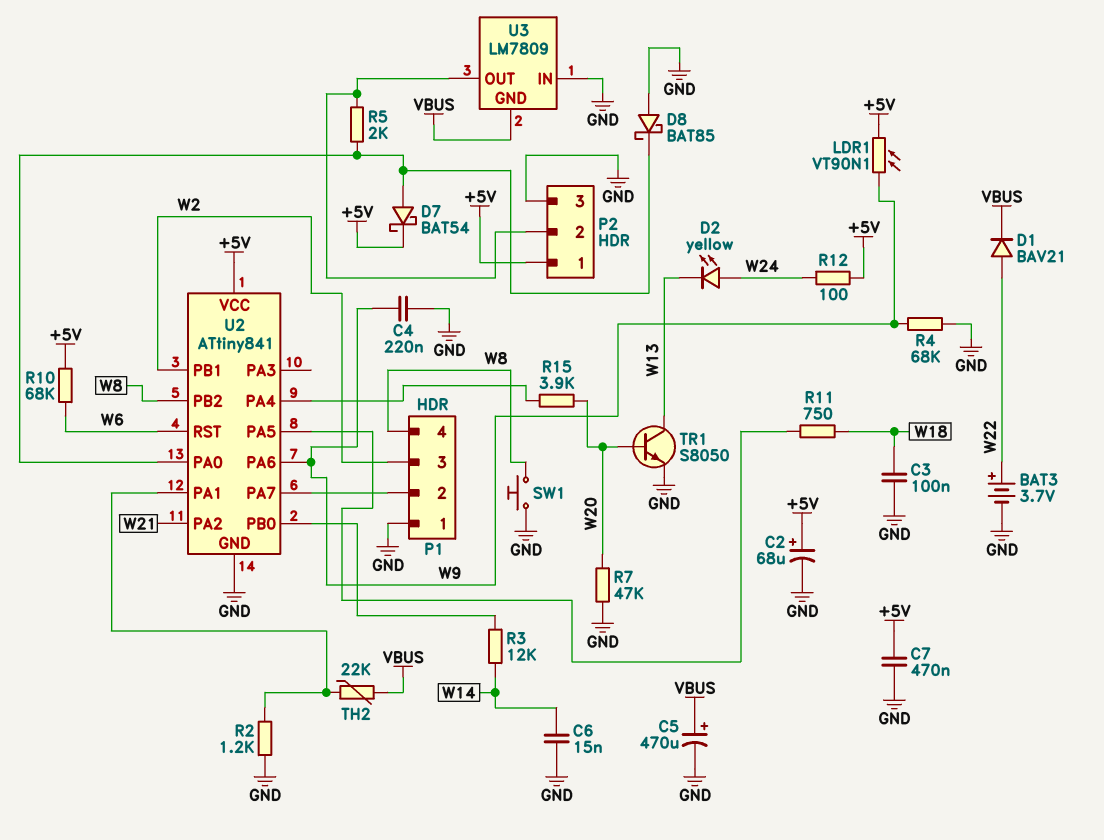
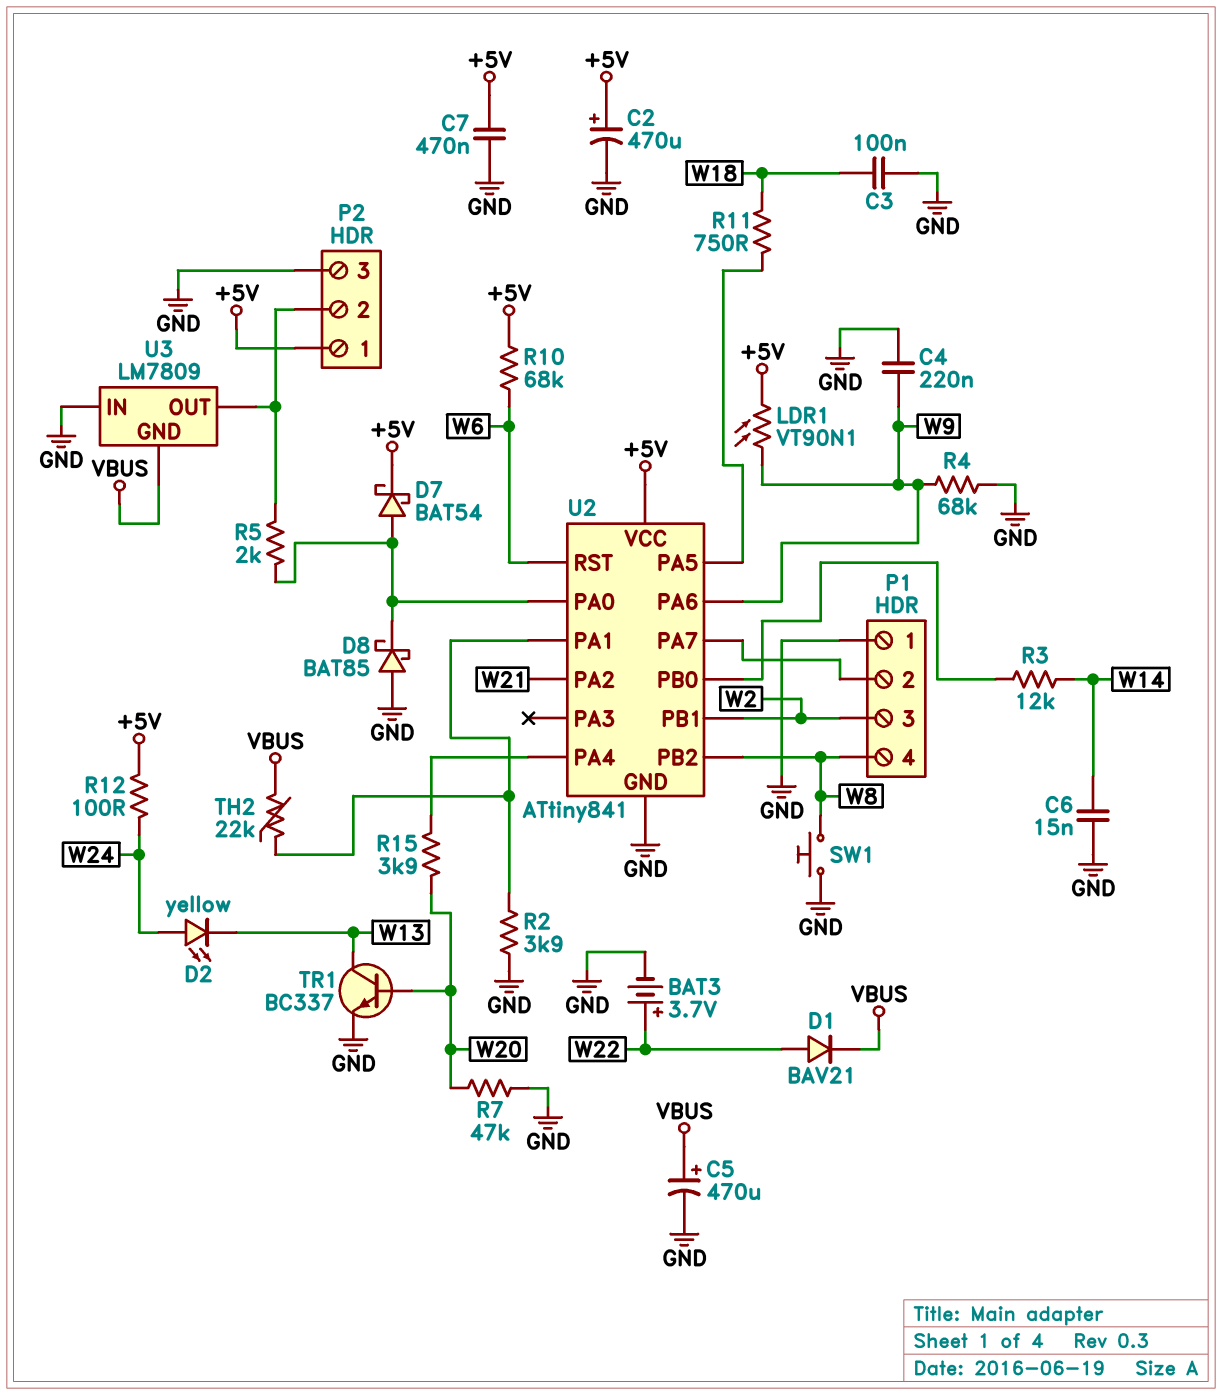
C2: 68uF (plus +5V, minus GND) -> 470uF (plus +5V, minus GND)
R2: 1.2k (GND, U2/PA1) -> 3.9k (GND, U2/PA1)
TR1: NPN S8050 (B W20, C W13, E GND) -> NPN BC337 (B W20, C W13, E GND)

